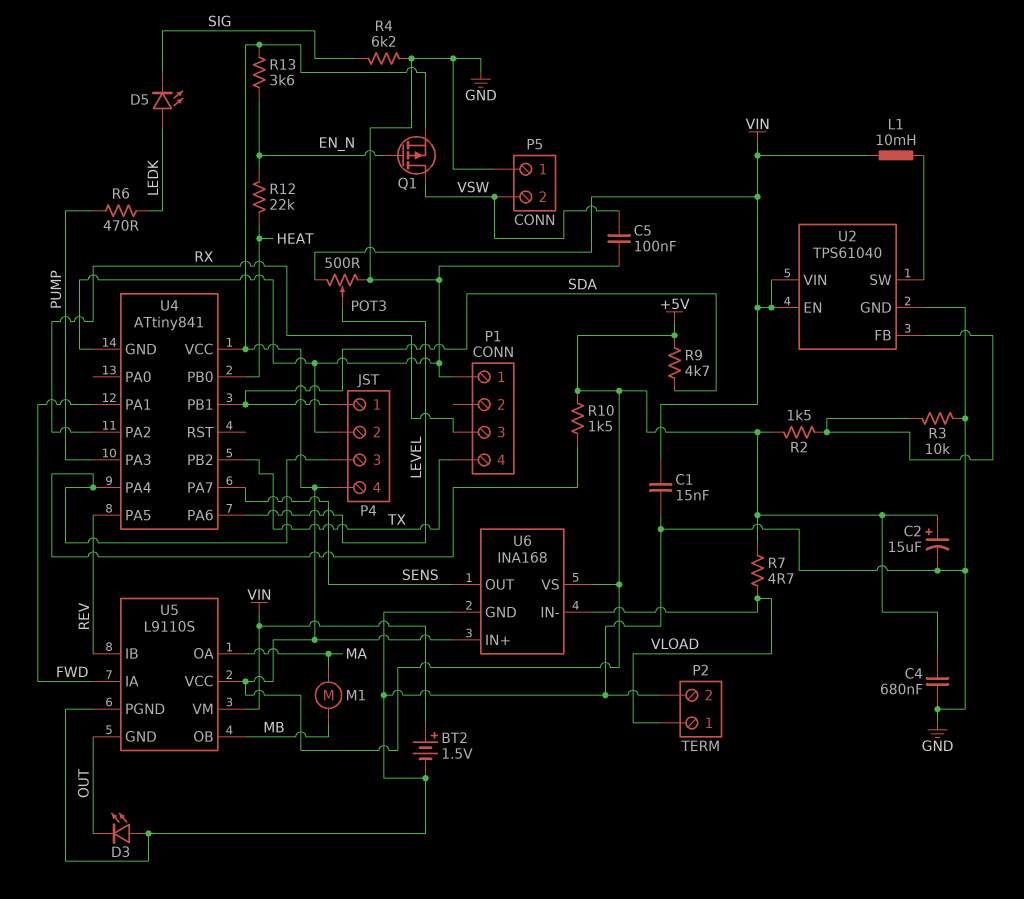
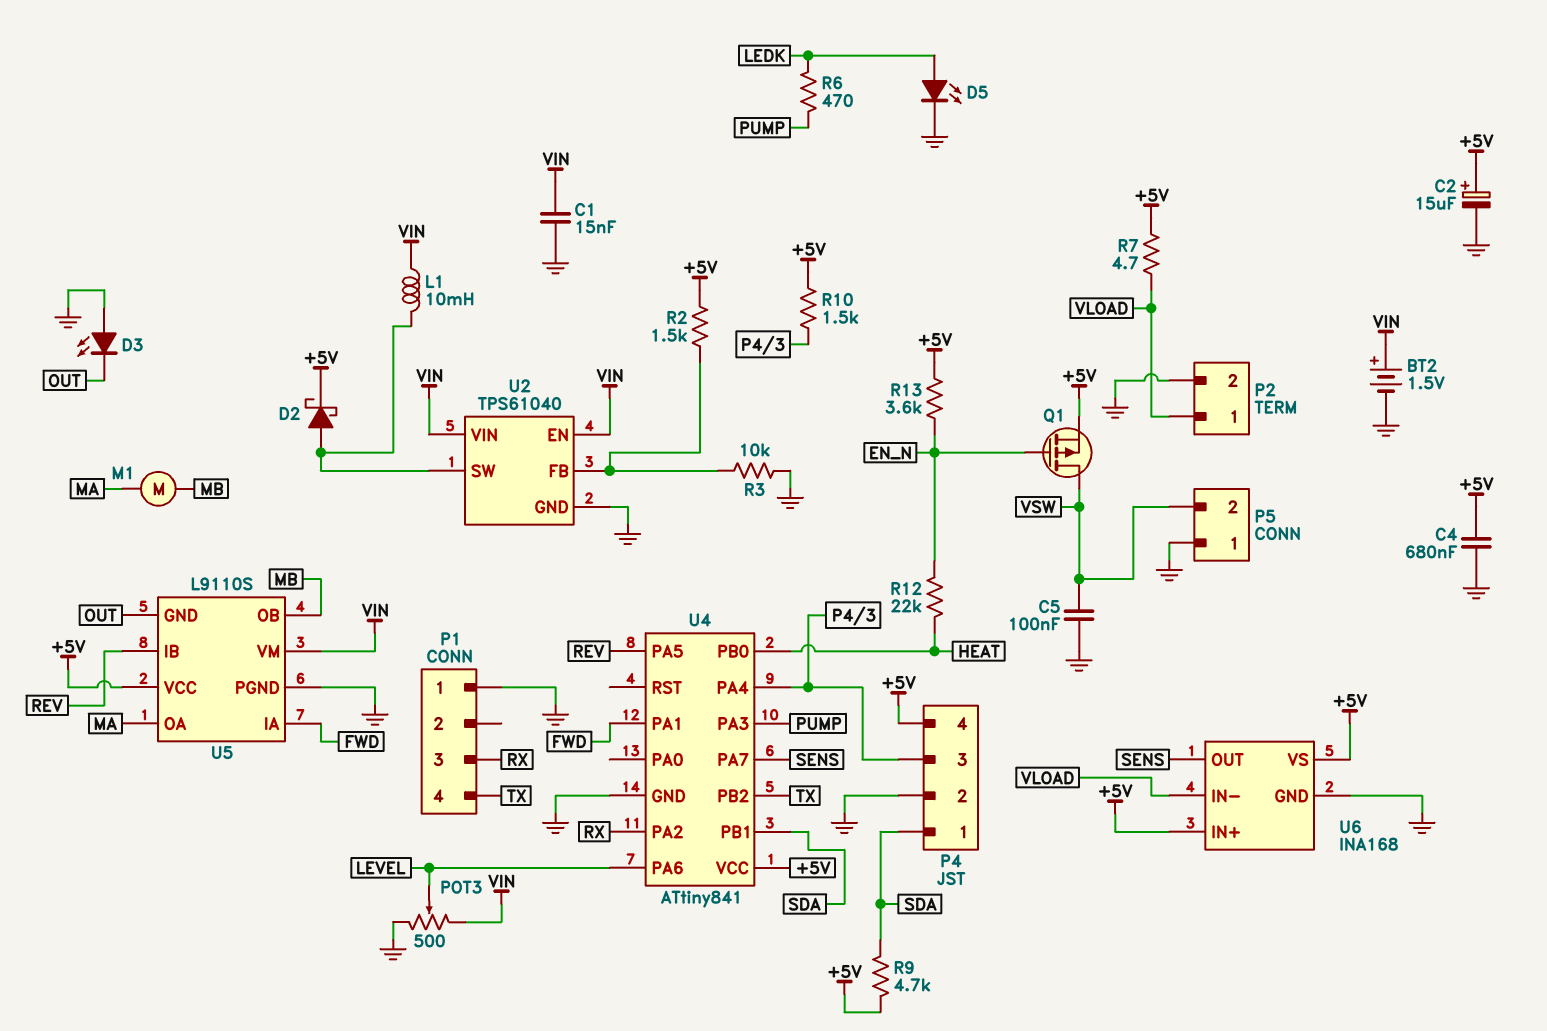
D2: none -> schottky (A U2/SW, K +5V)
D5: LED (A LEDK, K SIG) -> LED (A LEDK, K GND)
R4: 6.2k (GND, SIG) -> none

